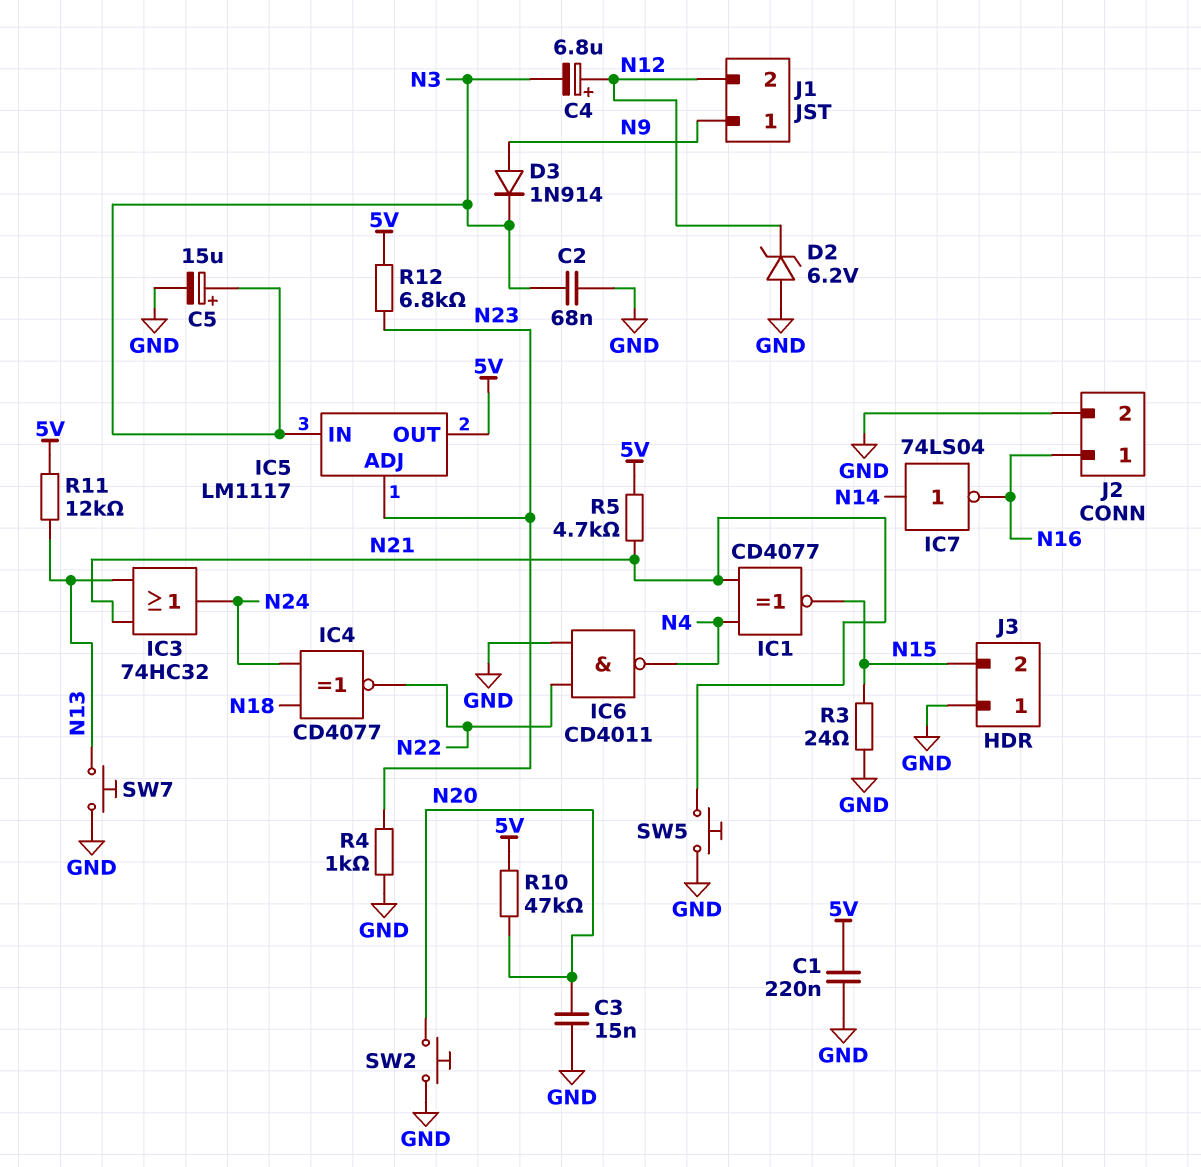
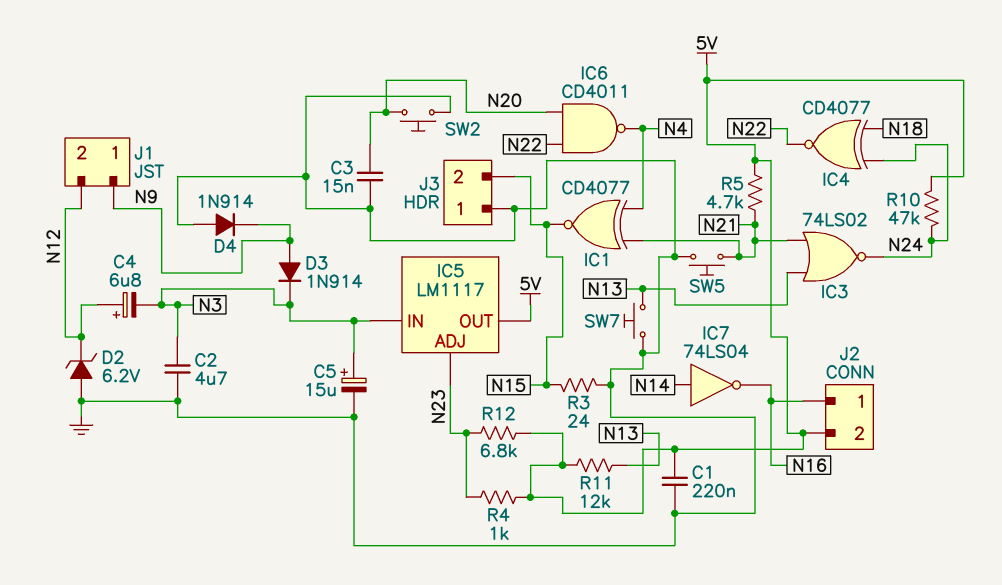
C2: 68nF (GND, N3) -> 4.7uF (GND, N3)
D4: none -> diode 1N914 (A GND, K N9)
IC3: OR 74HC32 (in N13, in N21, out N24) -> NOR 74LS02 (in N13, in N21, out N24)
IC6: NAND CD4011 (in GND, in N22, out N4) -> NAND CD4011 (in N20, in N22, out N4)
J2 pin 2: GND -> 5V
R4: 1k (GND, N23) -> 1k (5V, N23)
R10: 47k (5V, N20) -> 47k (5V, N24)

